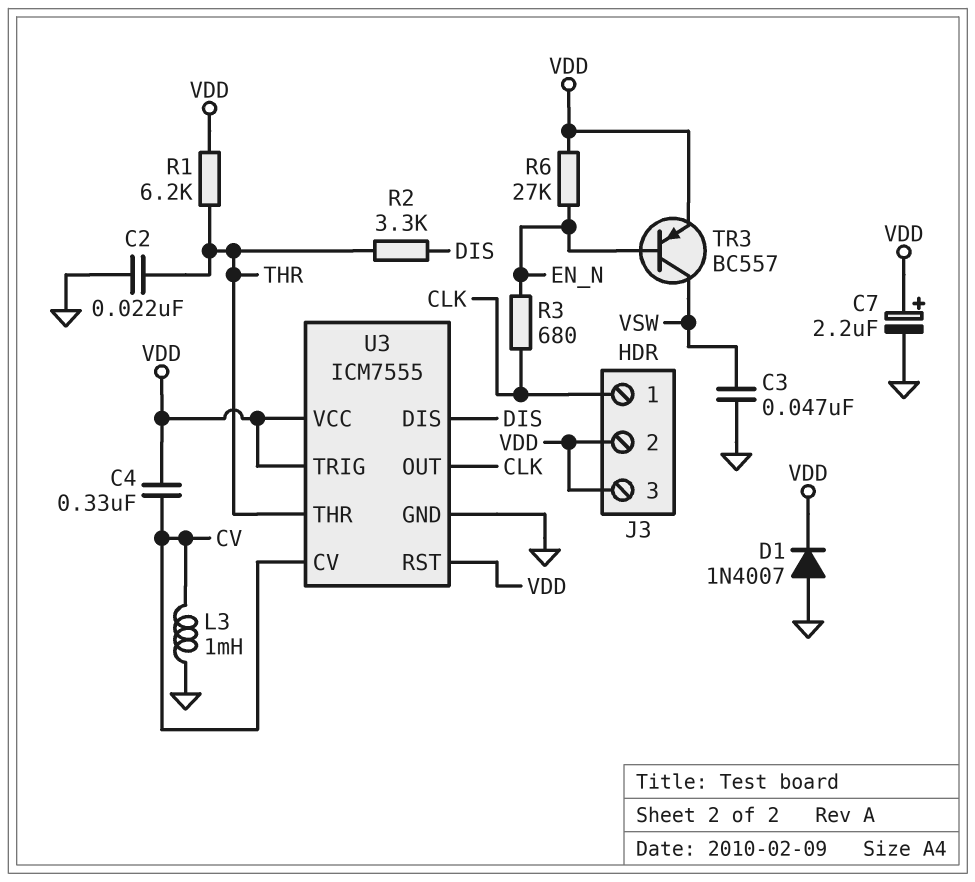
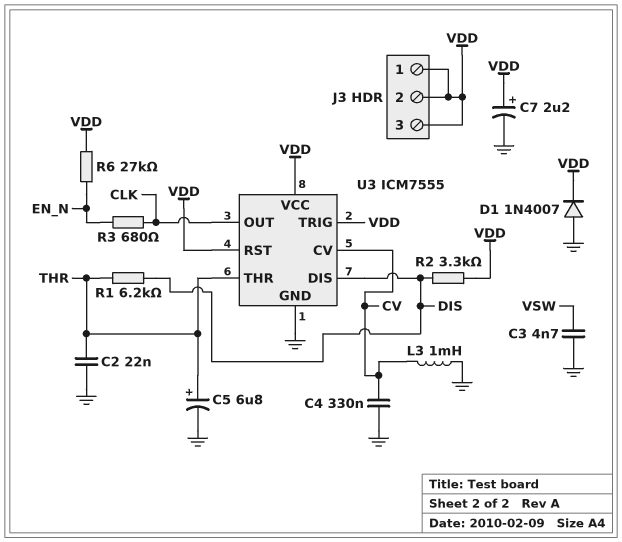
C3: 47nF (GND, VSW) -> 4.7nF (GND, VSW)
C4: 330nF (CV, VDD) -> 330nF (CV, GND)
C5: none -> 6.8uF (plus THR, minus GND)
J3 pin 1: CLK -> VDD
R1: 6.2k (THR, VDD) -> 6.2k (DIS, THR)
R2: 3.3k (DIS, THR) -> 3.3k (DIS, VDD)
TR3: PNP BC557 (B EN_N, C VSW, E VDD) -> none

